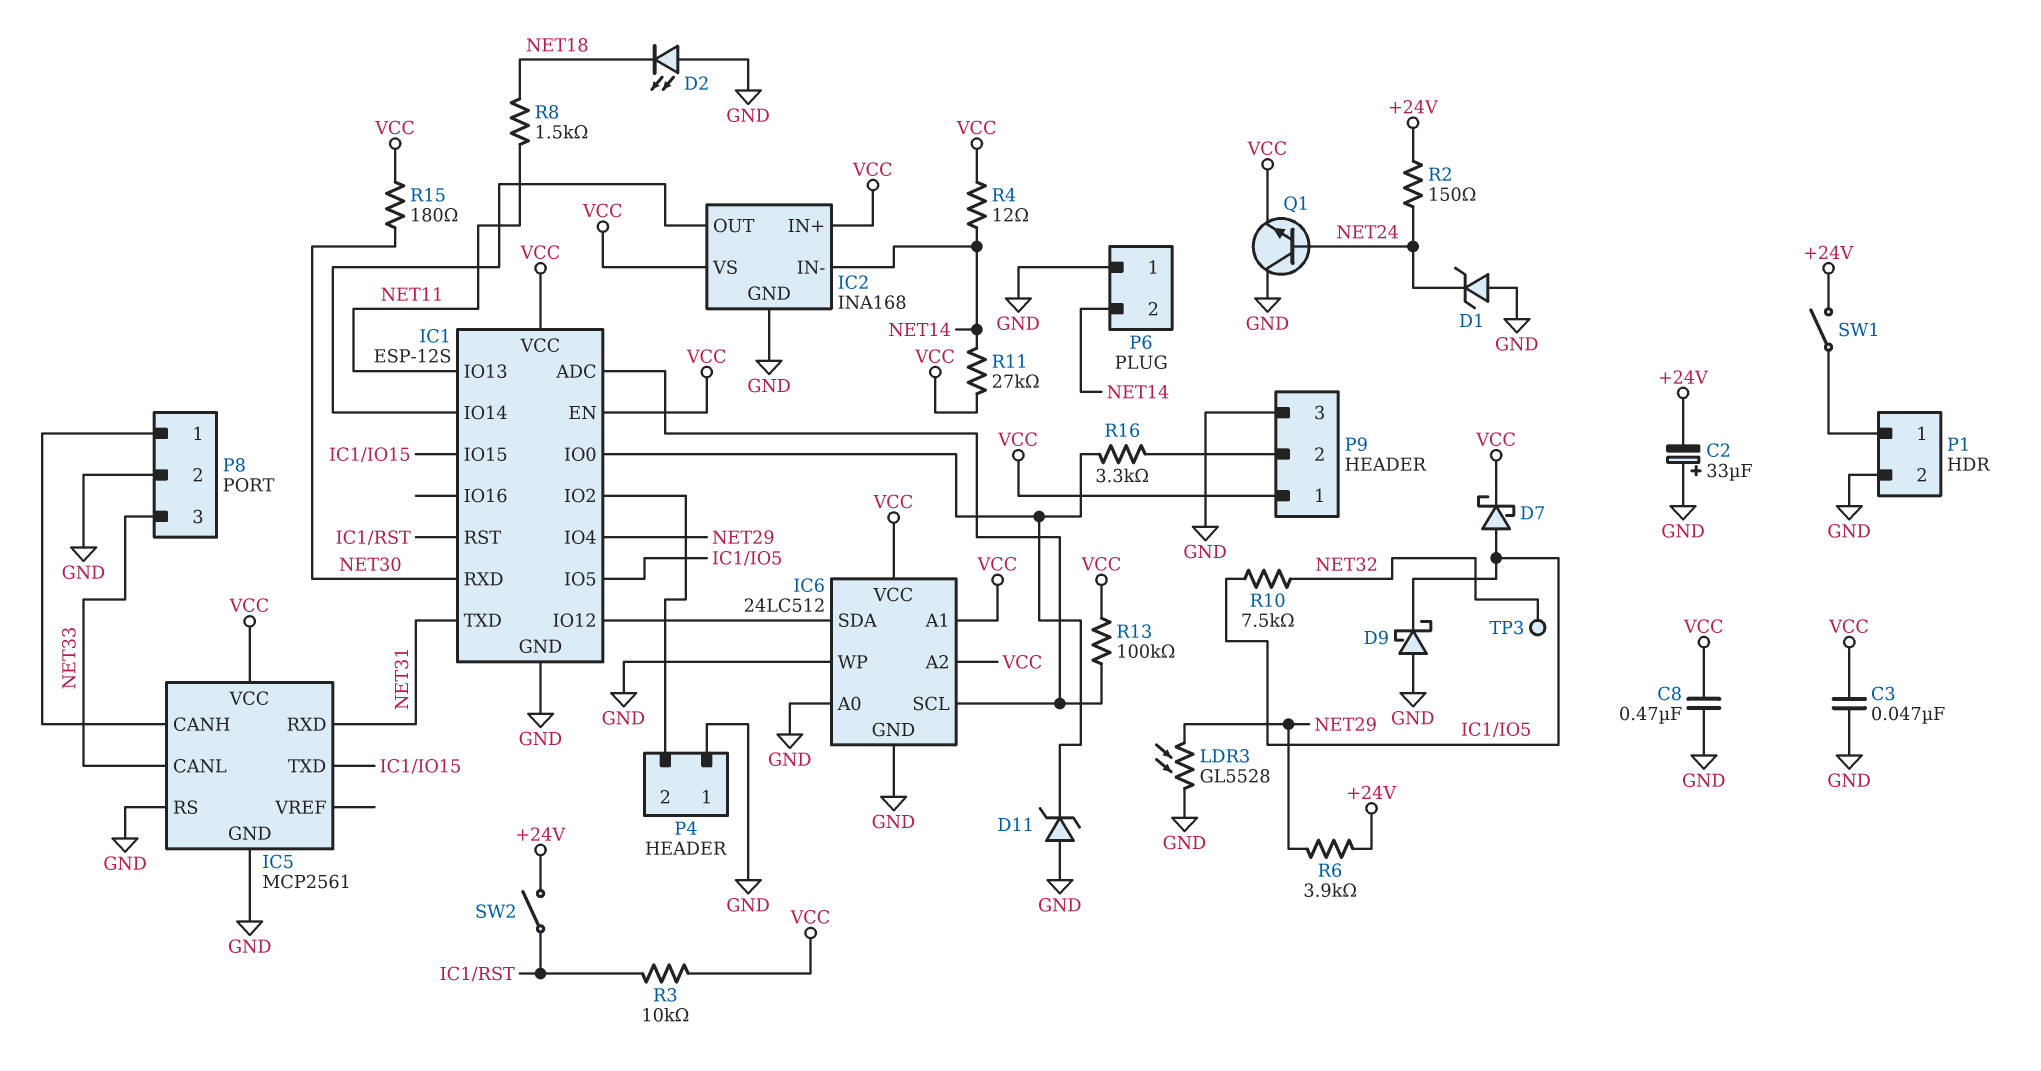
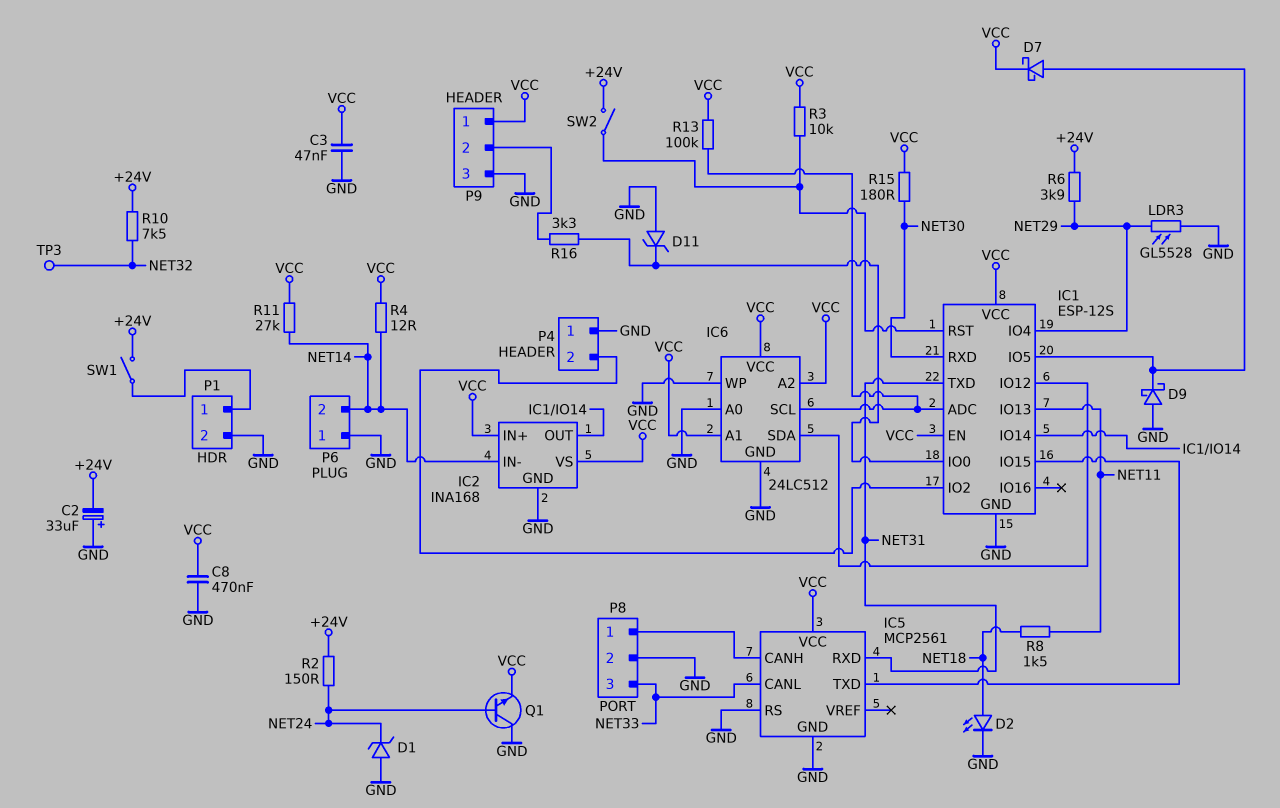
D2: LED (A GND, K NET18) -> LED (A NET18, K GND)
R10: 7.5k (IC1/IO5, NET32) -> 7.5k (+24V, NET32)

